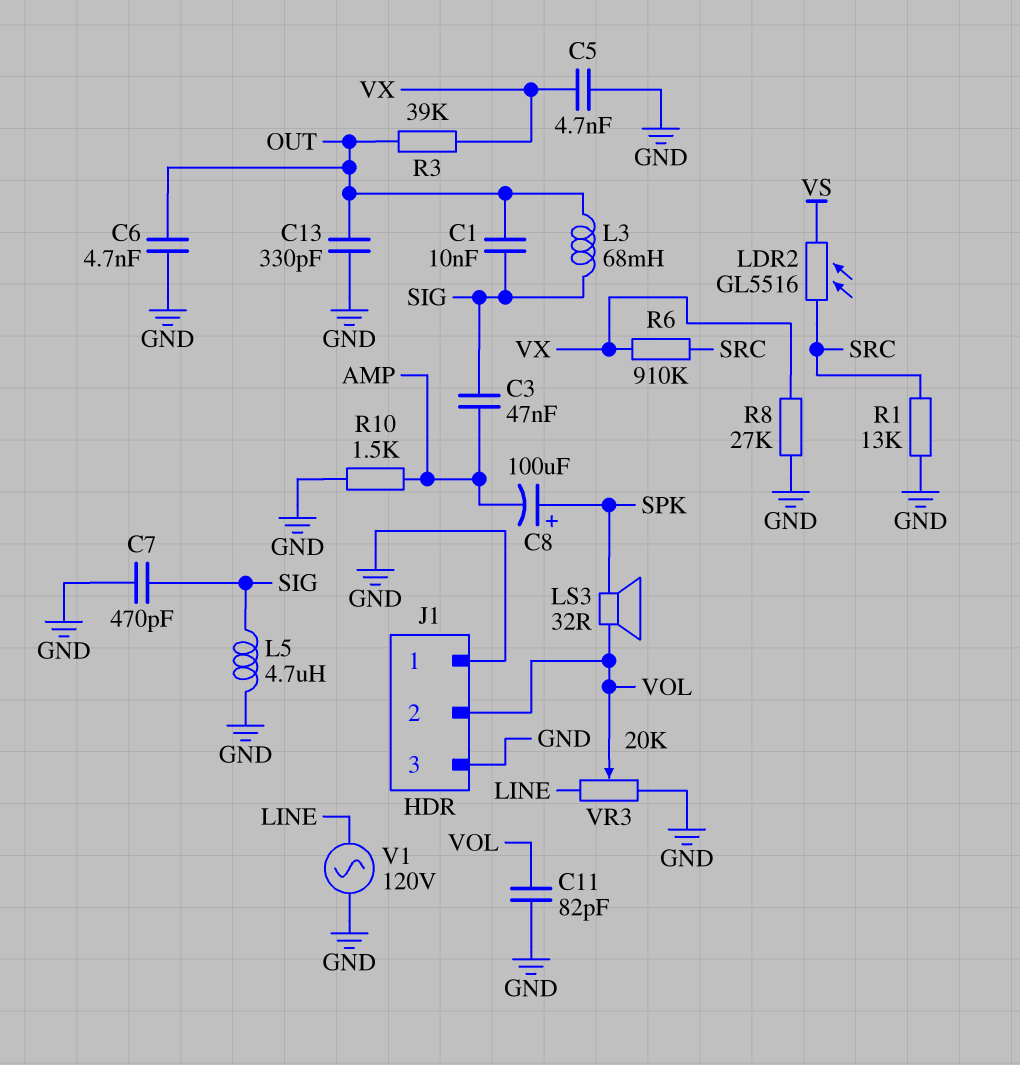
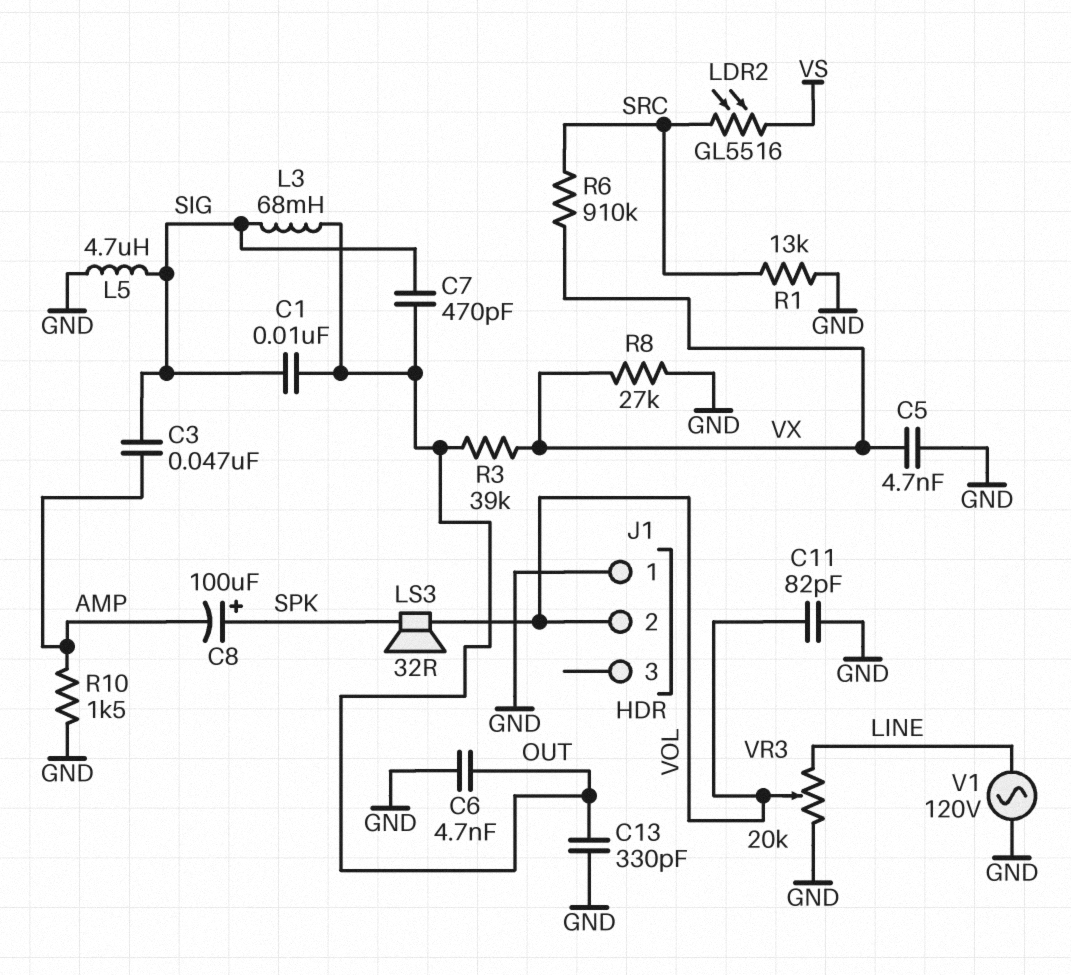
C7: 470pF (GND, SIG) -> 470pF (OUT, SIG)
J1 pin 3: GND -> none

